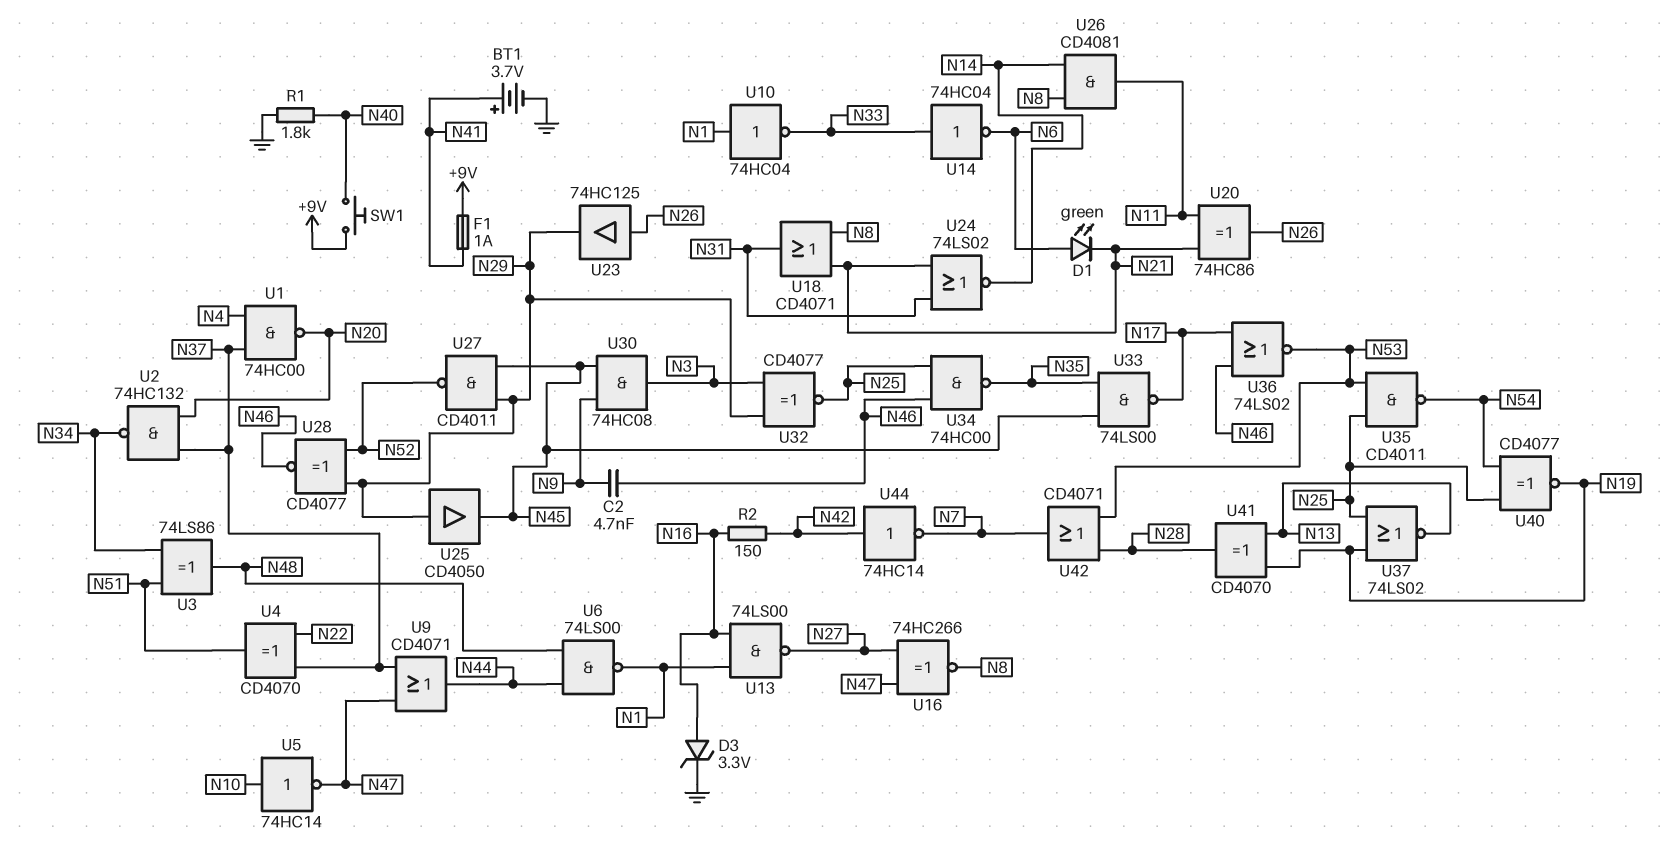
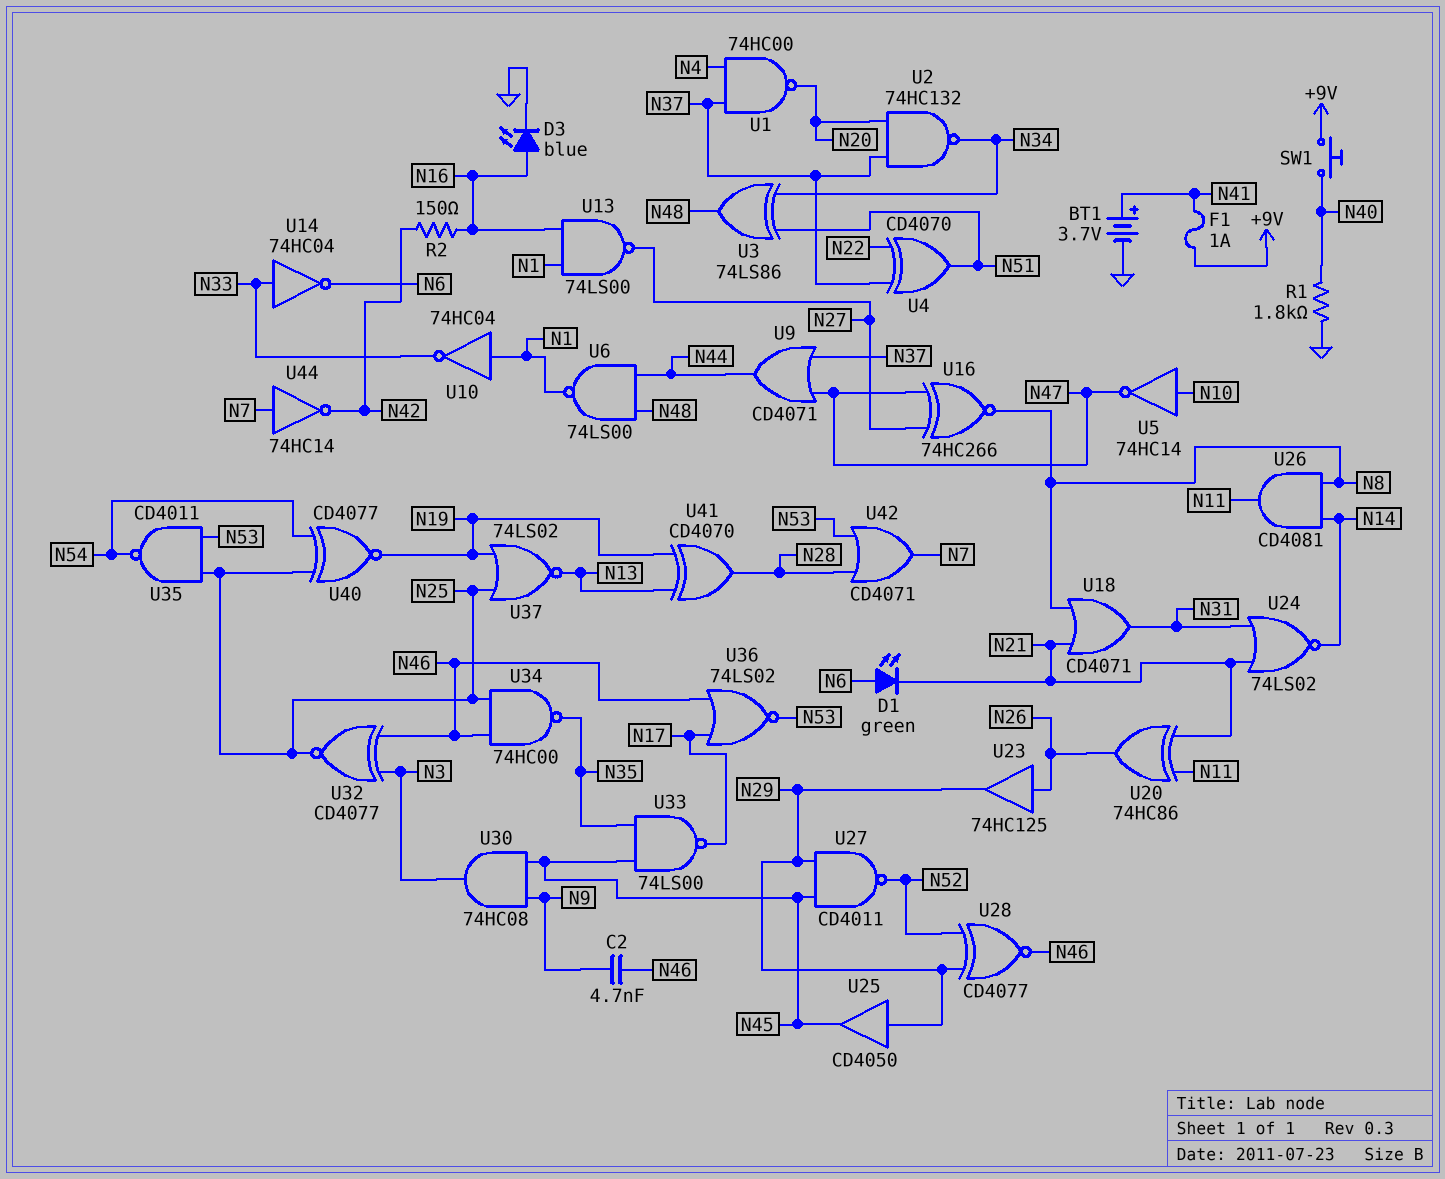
D3: zener 3.3V (A N16, K GND) -> LED blue (A N16, K GND)
U32: XNOR CD4077 (in N3, in N29, out N25) -> XNOR CD4077 (in N3, in N46, out N25)
U44: NOT 74HC14 (in N42, out N7) -> NOT 74HC14 (in N7, out N42)

